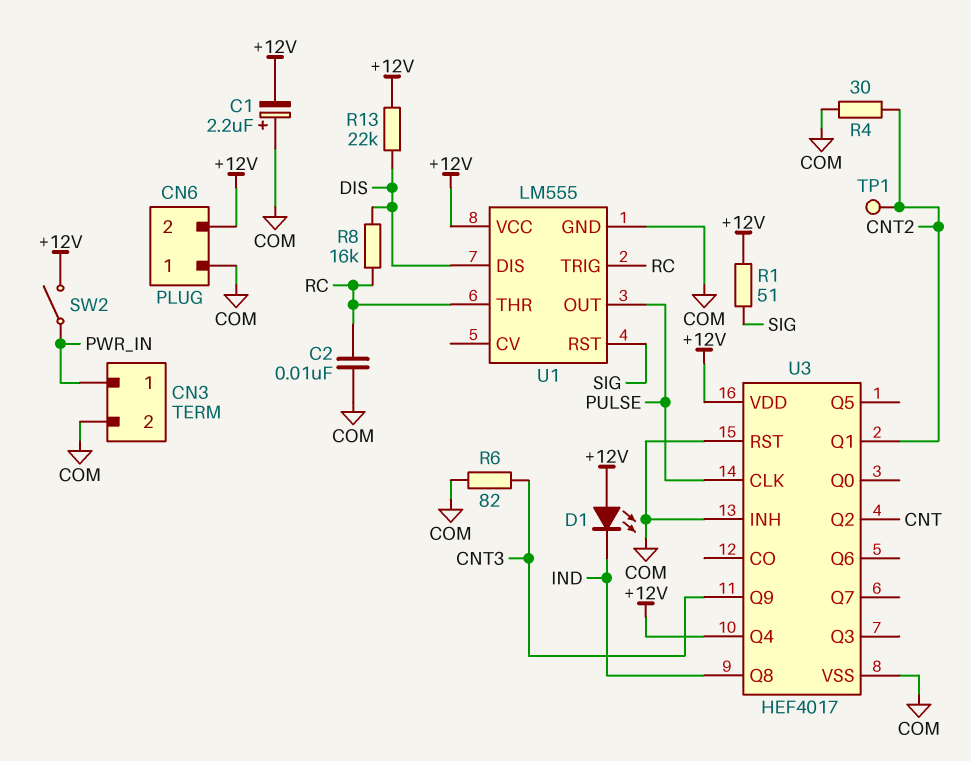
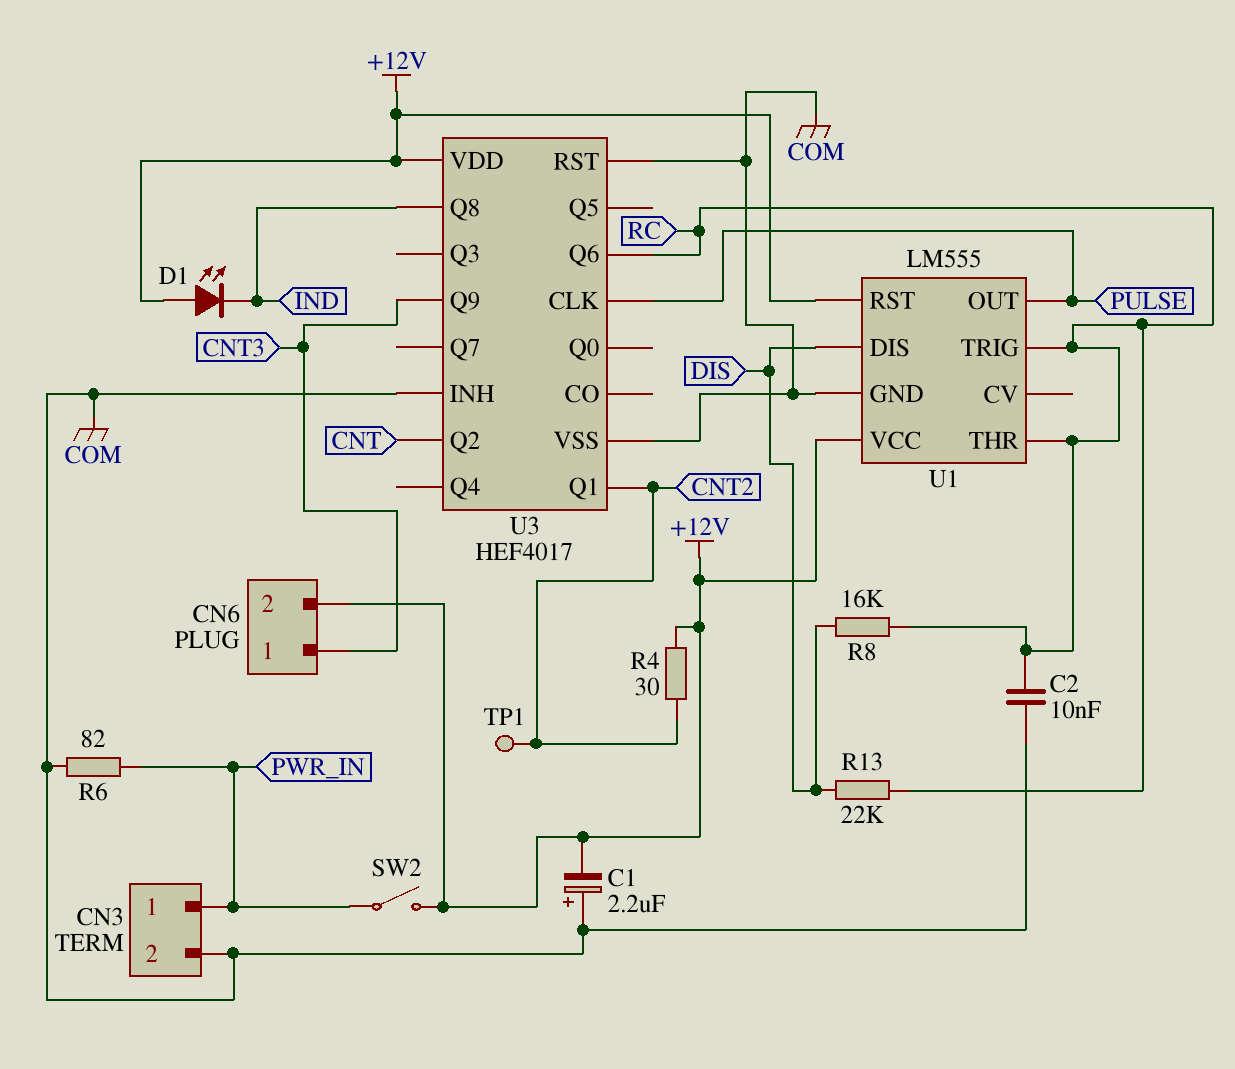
CN6 pin 1: COM -> CNT3
R1: 51 (+12V, SIG) -> none
R4: 30 (CNT2, COM) -> 30 (+12V, CNT2)
R6: 82 (CNT3, COM) -> 82 (COM, PWR_IN)
R13: 22k (+12V, DIS) -> 22k (DIS, RC)
U1 pin RST: SIG -> +12V
U3 pin Q4: +12V -> none
U3 pin Q6: none -> RC

